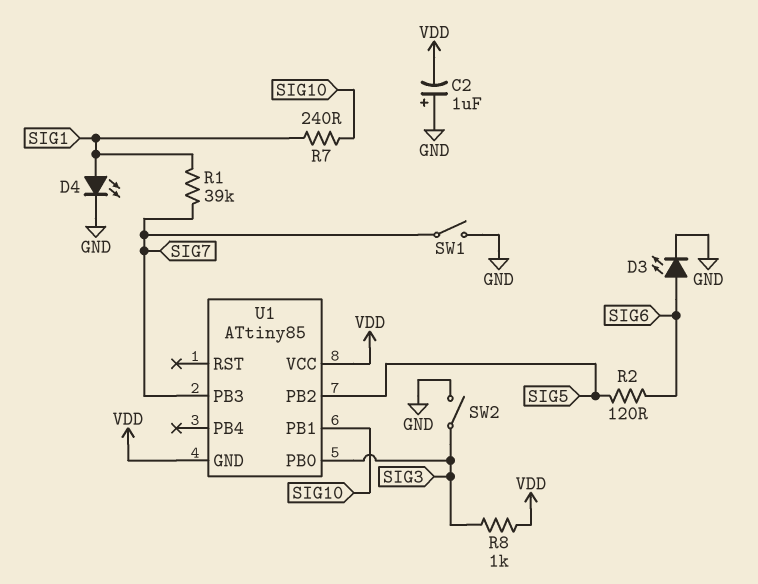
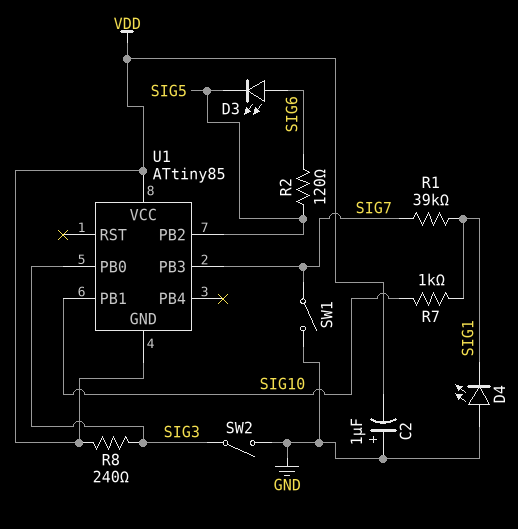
D3: LED (A SIG6, K GND) -> LED (A SIG6, K SIG5)
D4: LED (A SIG1, K GND) -> LED (A GND, K SIG1)
R7: 240 (SIG1, SIG10) -> 1k (SIG1, SIG10)
R8: 1k (SIG3, VDD) -> 240 (SIG3, VDD)

